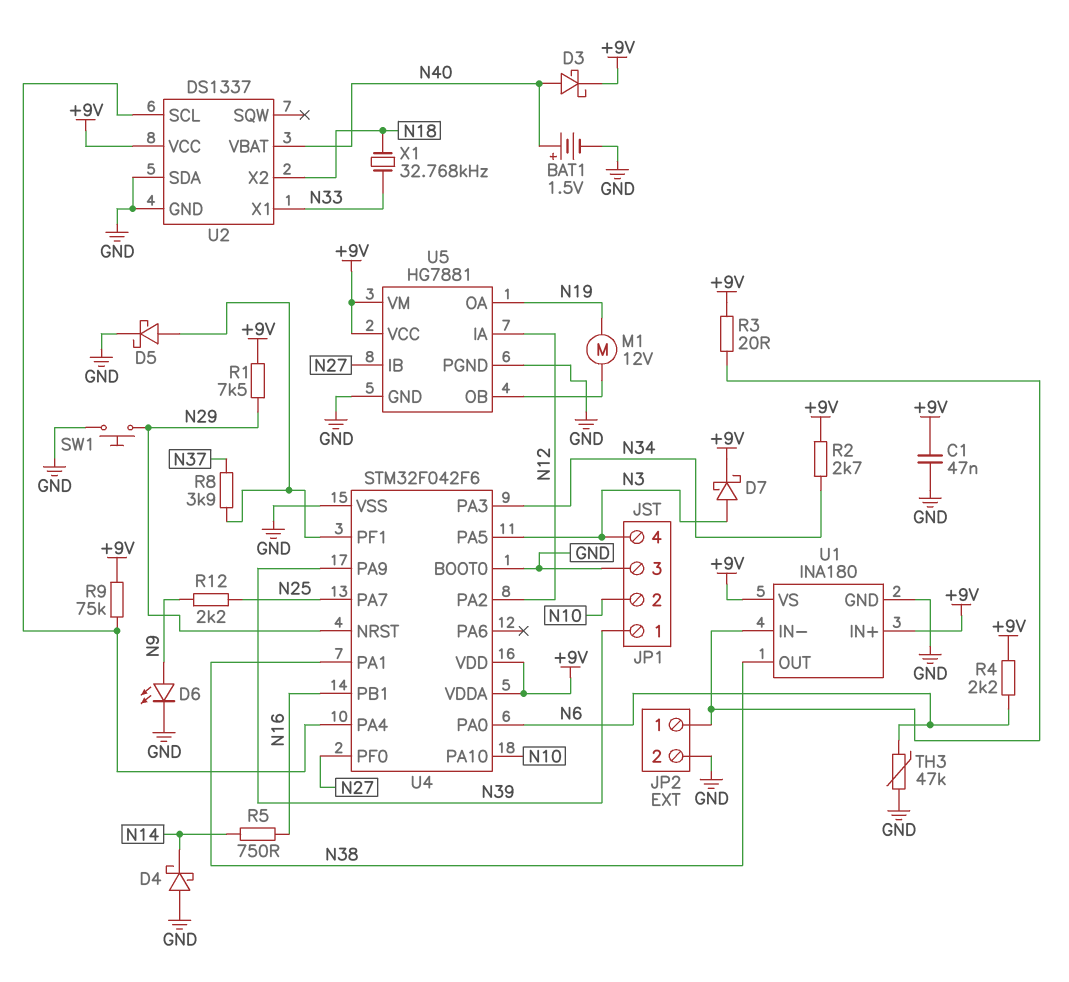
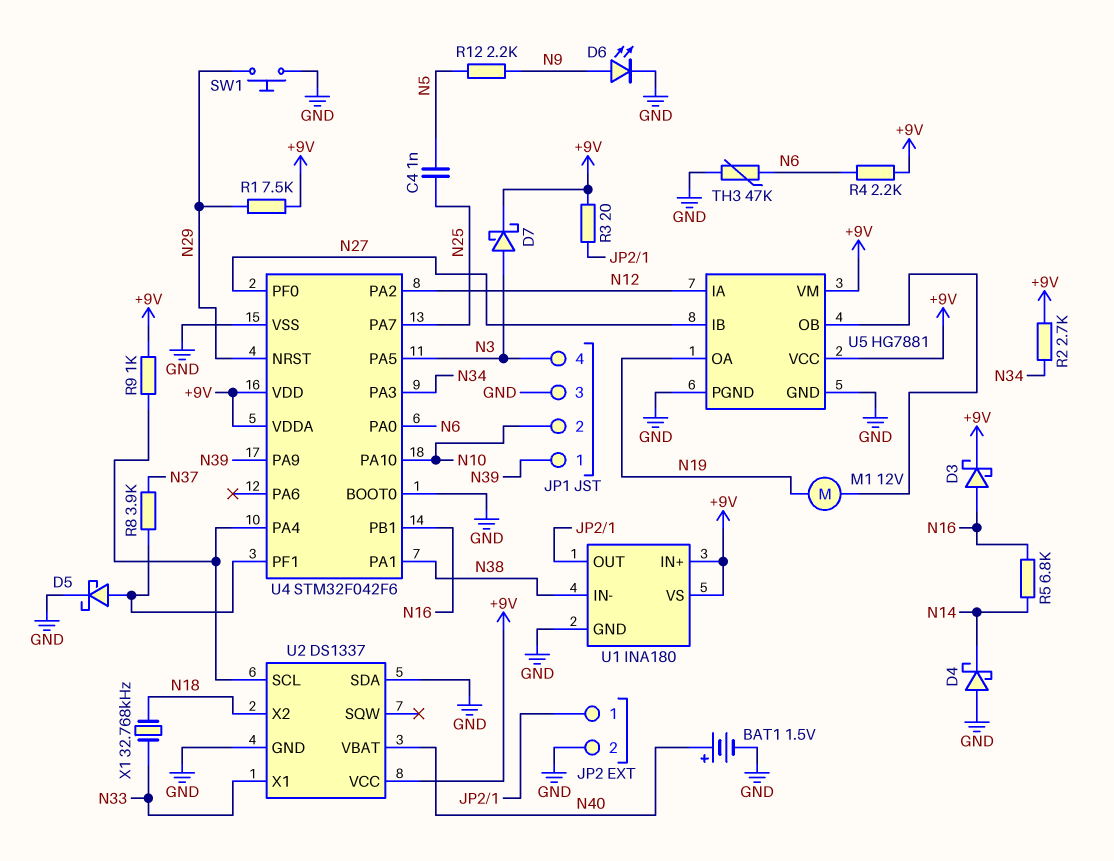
C1: 47nF (+9V, GND) -> none
C4: none -> 1nF (N5, N25)
D3: schottky (A N40, K +9V) -> schottky (A N16, K +9V)
R5: 750 (N14, N16) -> 6.8k (N14, N16)
R9: 75k (+9V, U2/SCL) -> 1k (+9V, U2/SCL)
R12: 2.2k (N9, N25) -> 2.2k (N5, N9)
U1 pin IN-: JP2/1 -> N38
U1 pin OUT: N38 -> JP2/1

